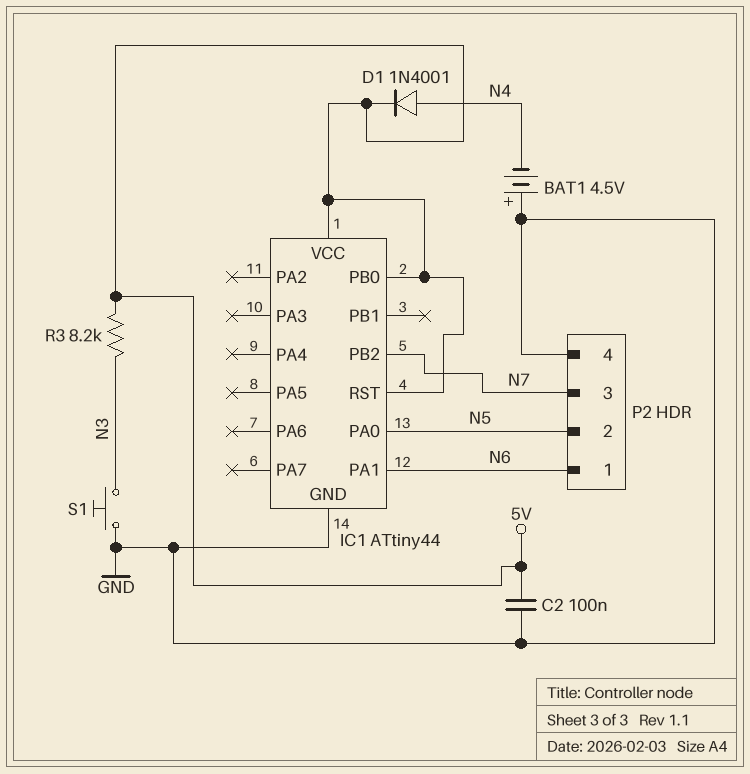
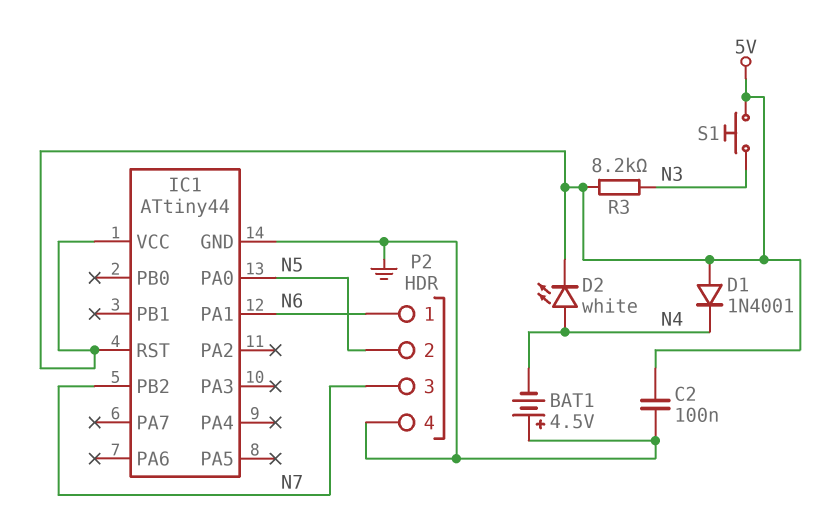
D1: diode 1N4001 (A N4, K 5V) -> diode 1N4001 (A 5V, K N4)
D2: none -> LED white (A N4, K 5V)
IC1 pin PB0: 5V -> none
S1: button (GND, N3) -> button (5V, N3)

